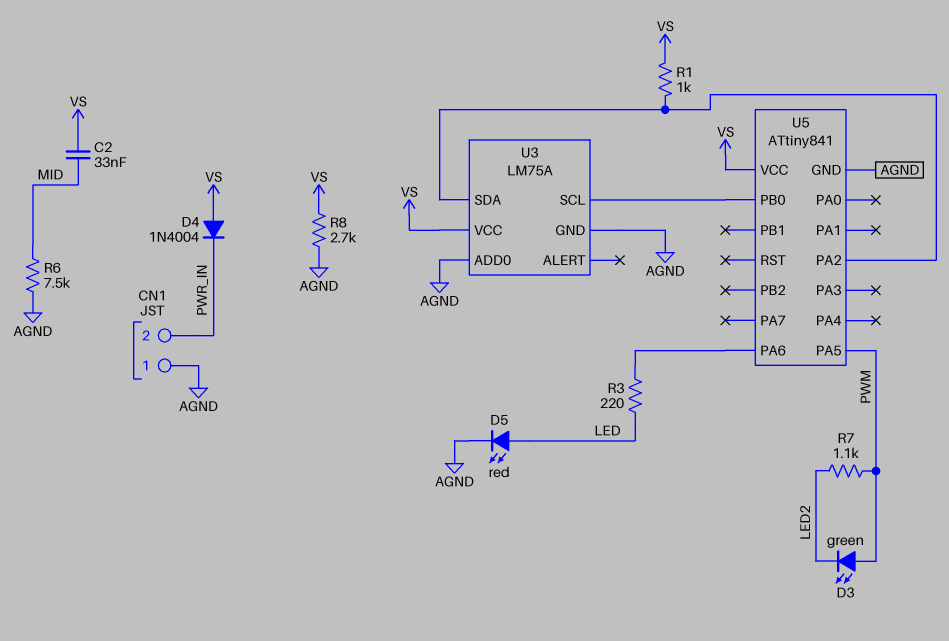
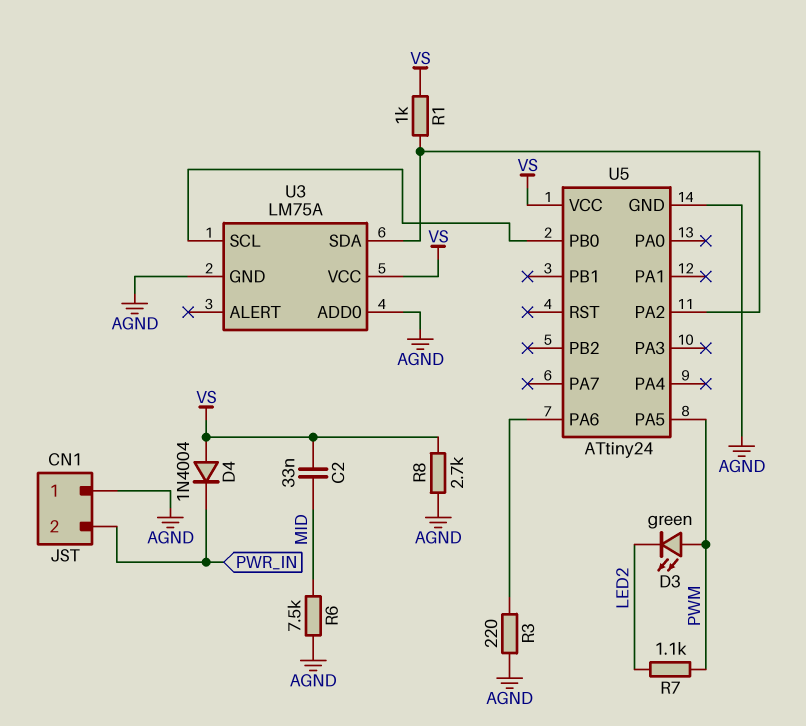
D5: LED red (A LED, K AGND) -> none
R3: 220 (LED, U5/PA6) -> 220 (AGND, U5/PA6)
U5: ATtiny841 -> ATtiny24

